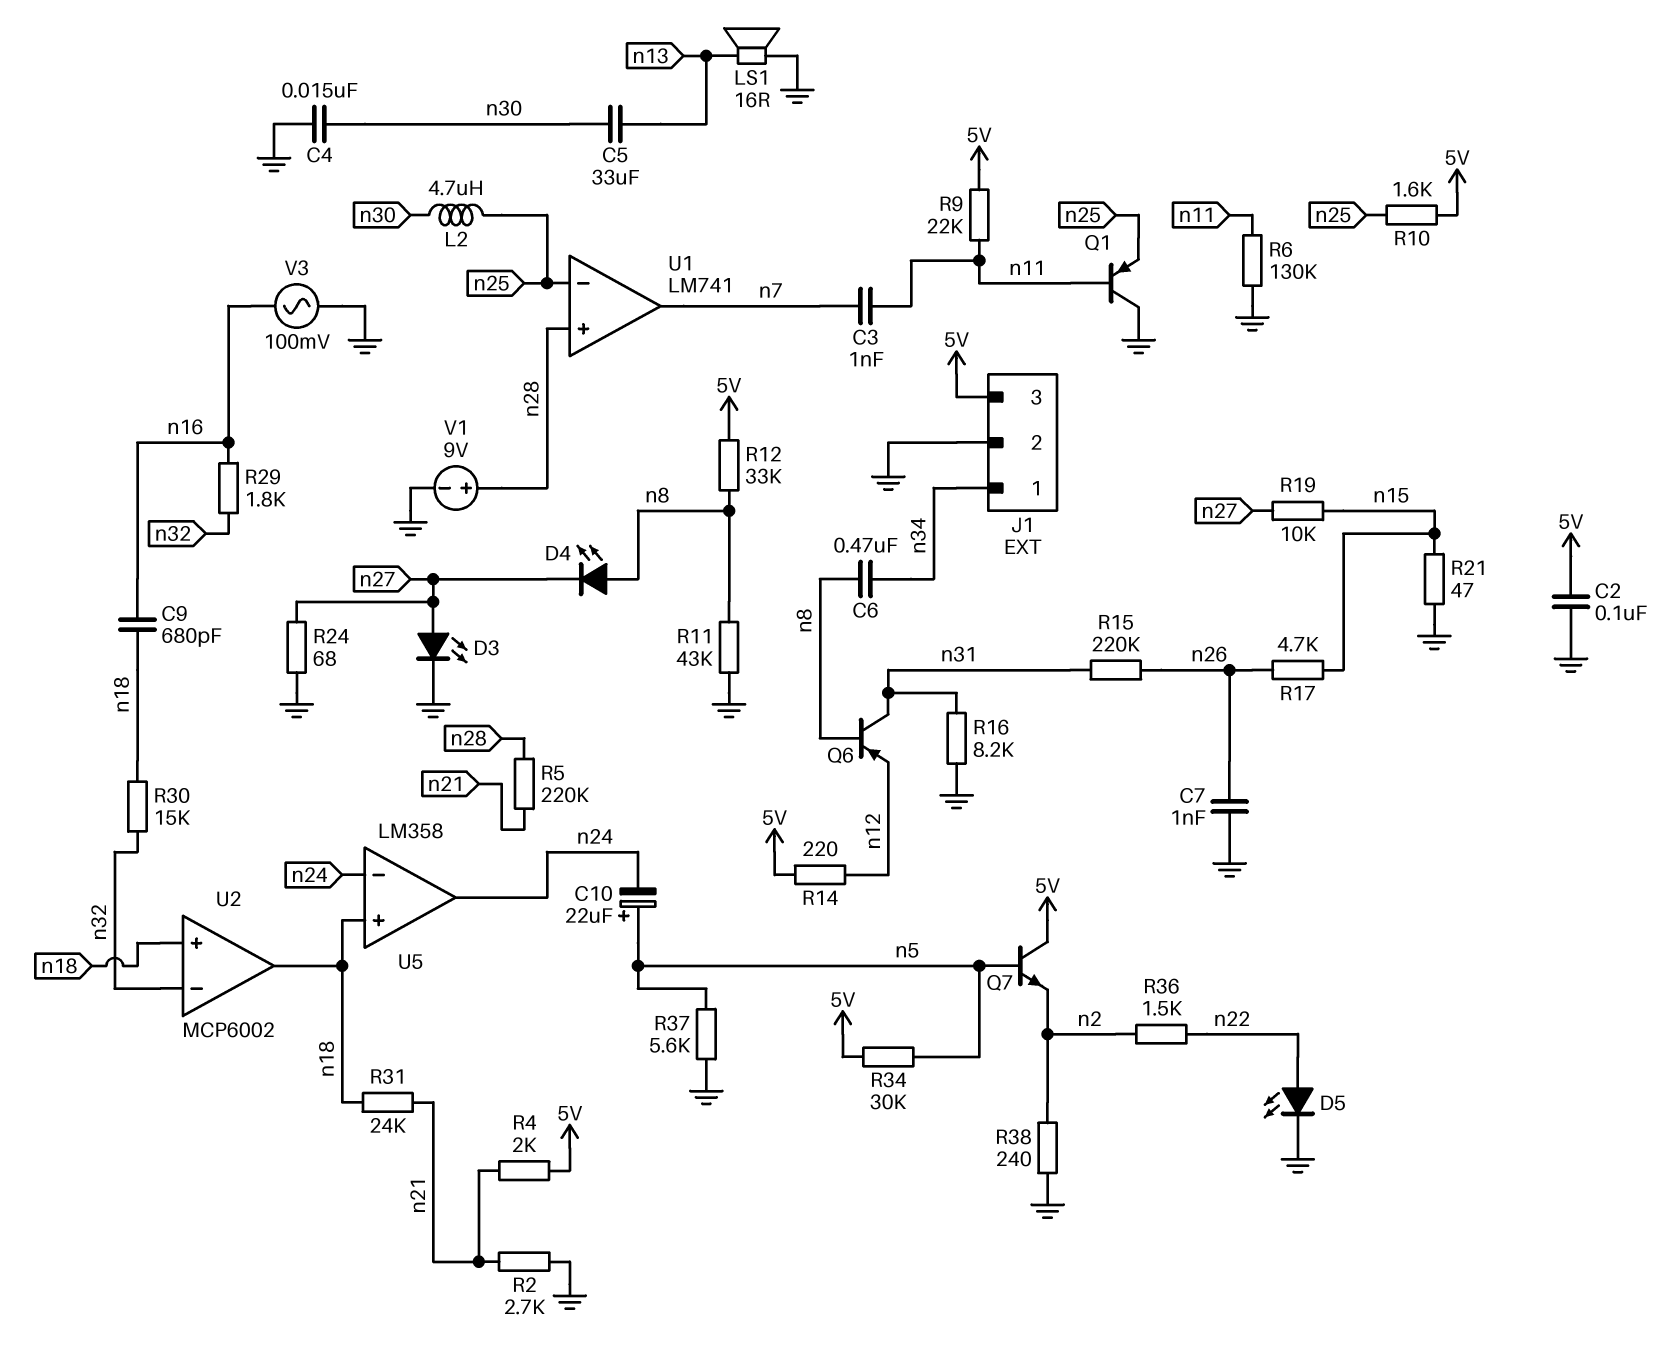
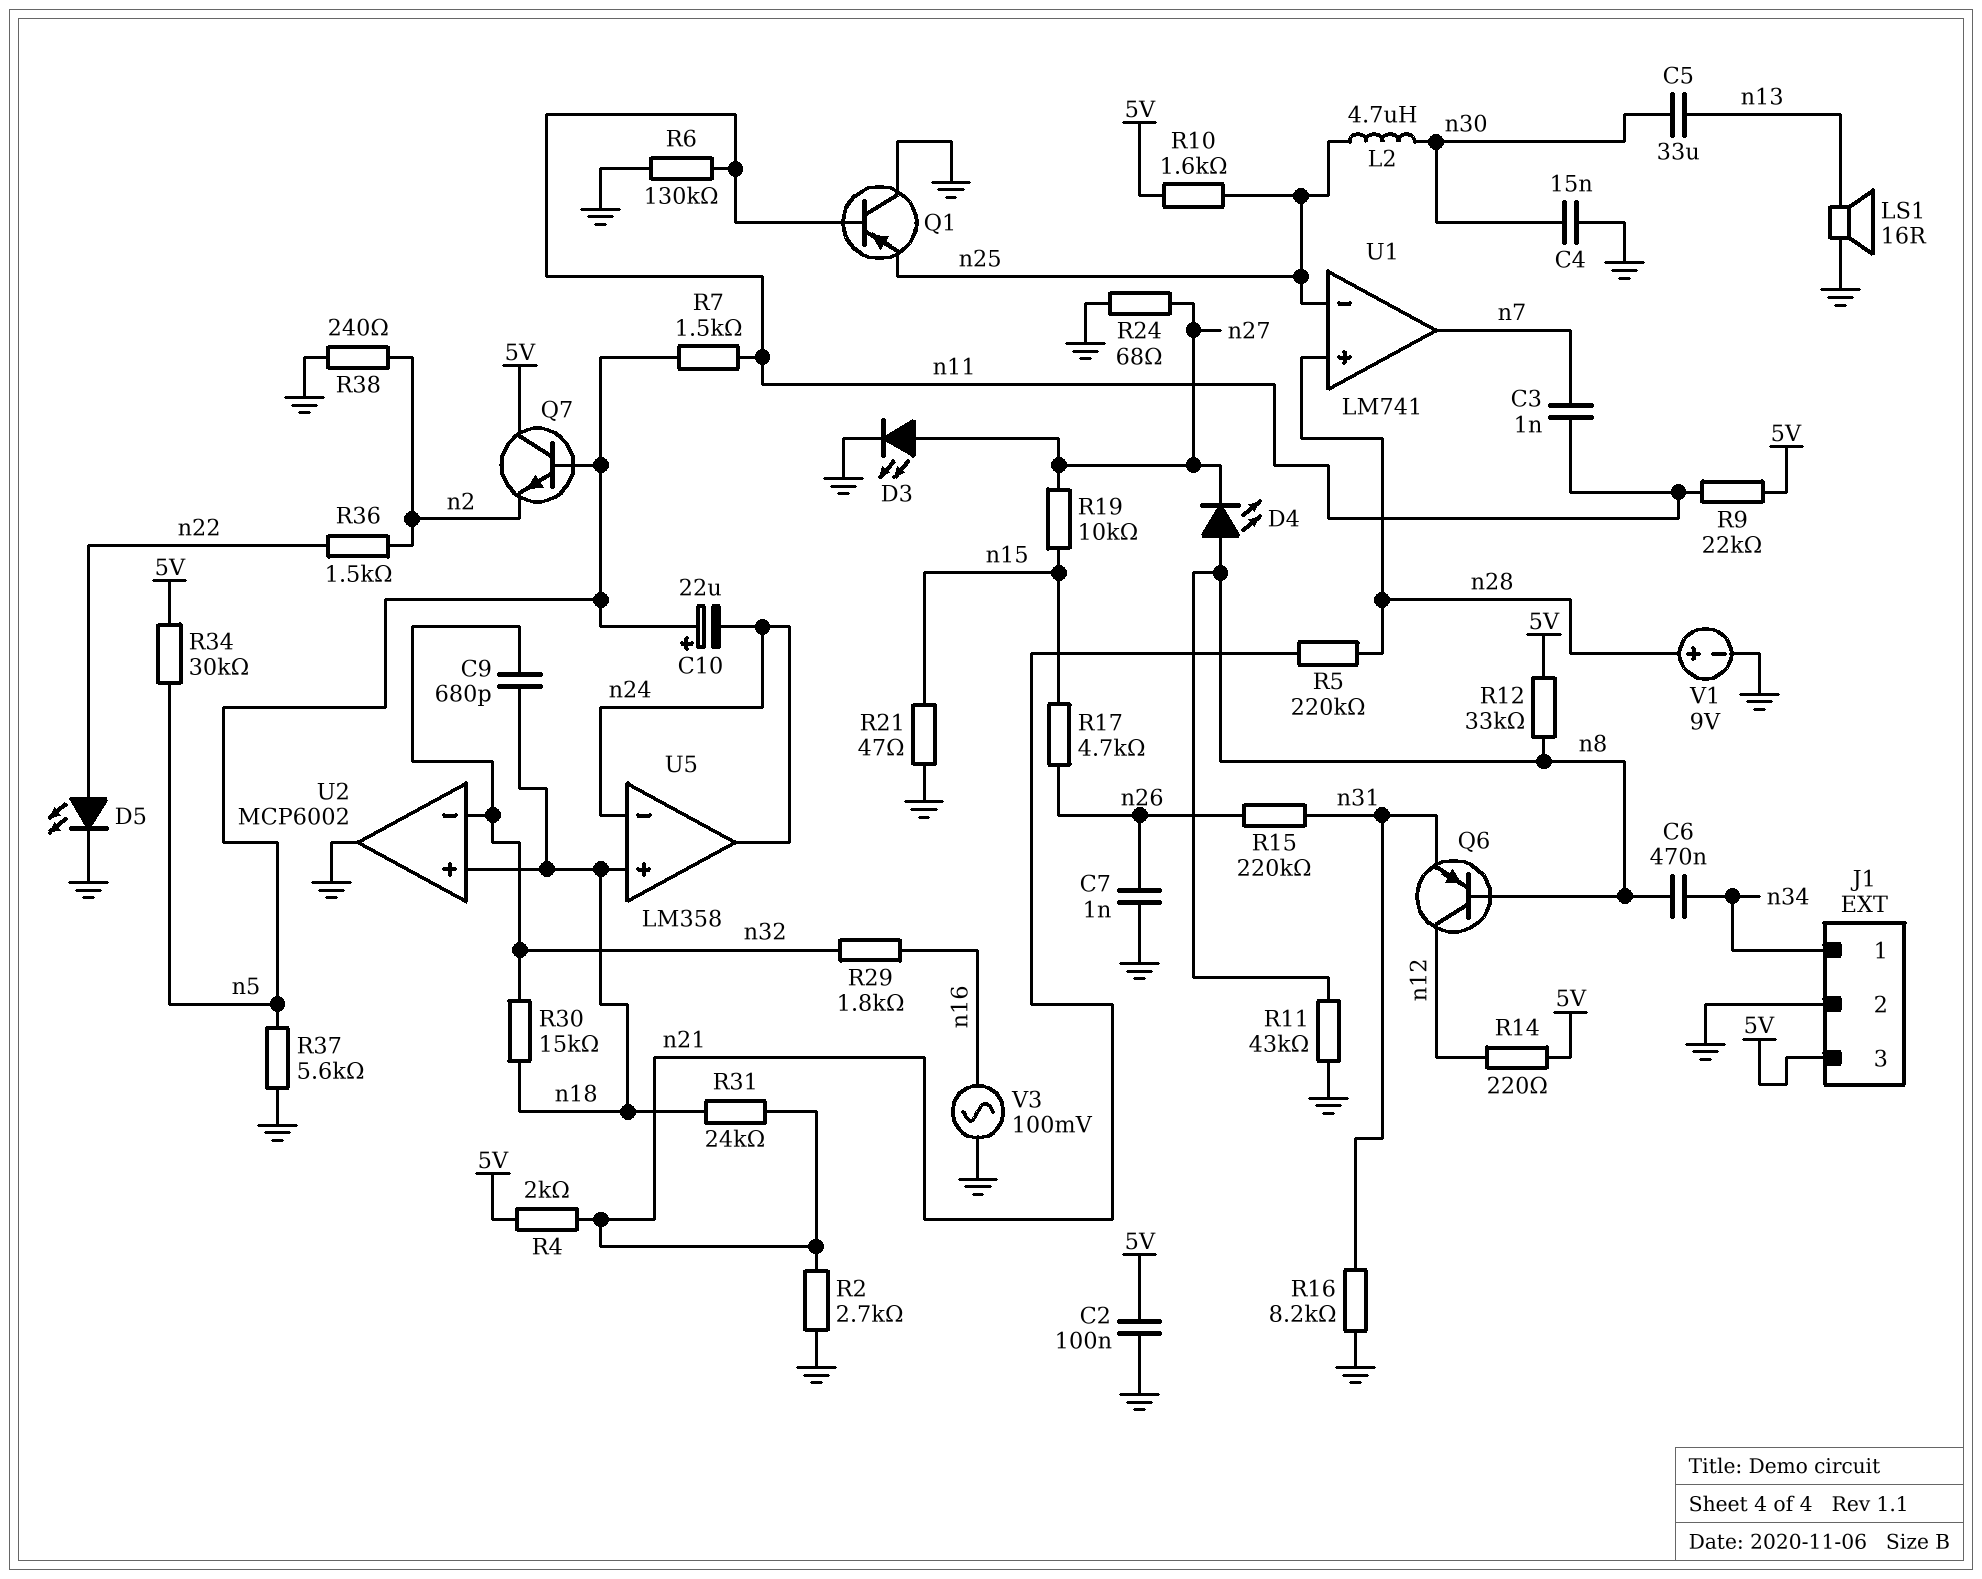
C9: 680pF (n16, n18) -> 680pF (n18, n32)
Q6: PNP (B n8, C n31, E n12) -> PNP (B n8, C n12, E n31)
R7: none -> 1.5k (n5, n11)
U2 pin out: n18 -> GND

